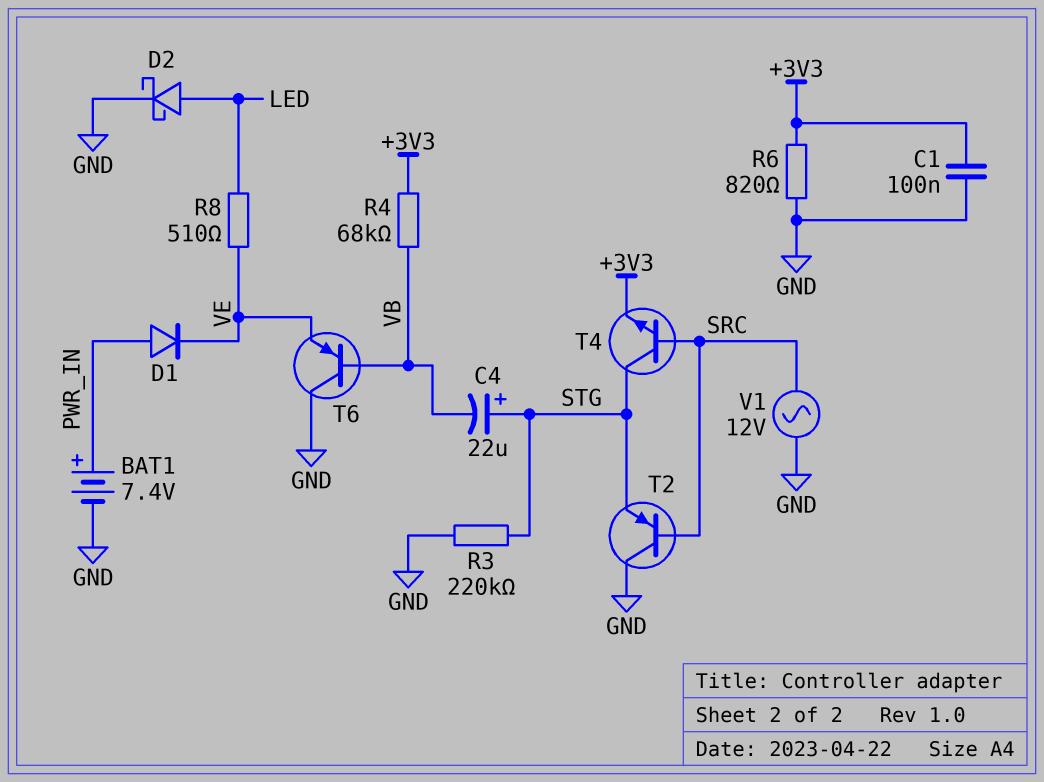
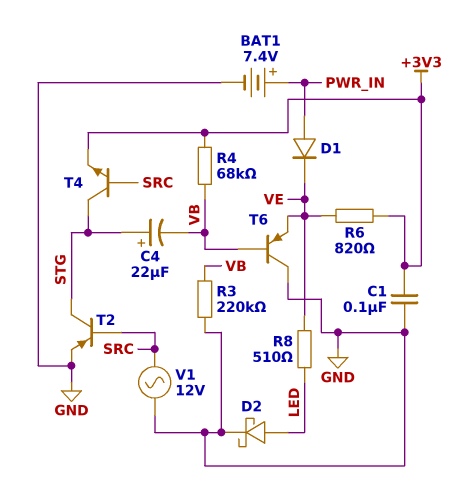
R3: 220k (GND, STG) -> 220k (GND, VB)
R6: 820 (+3V3, GND) -> 820 (+3V3, VE)
T2: PNP (B SRC, C GND, E STG) -> PNP (B SRC, C STG, E GND)

